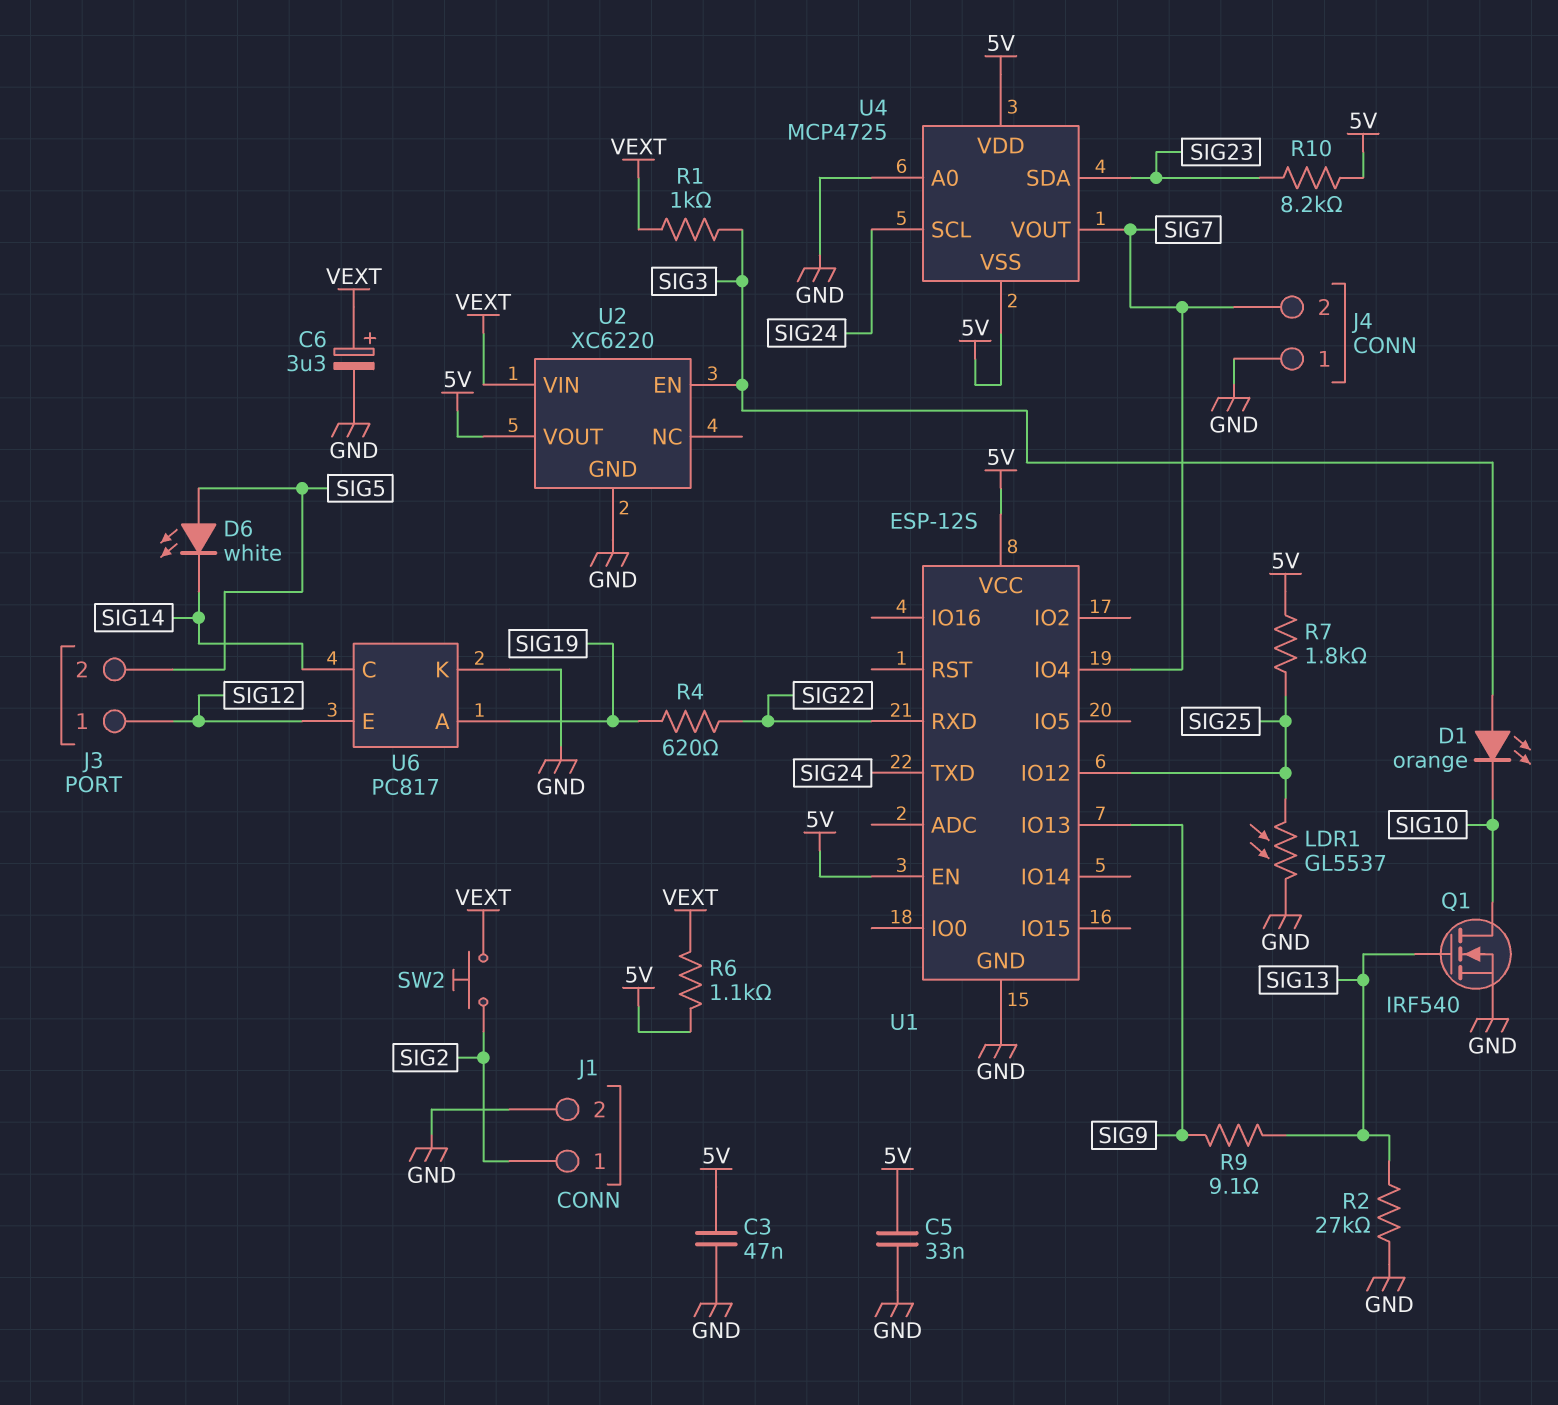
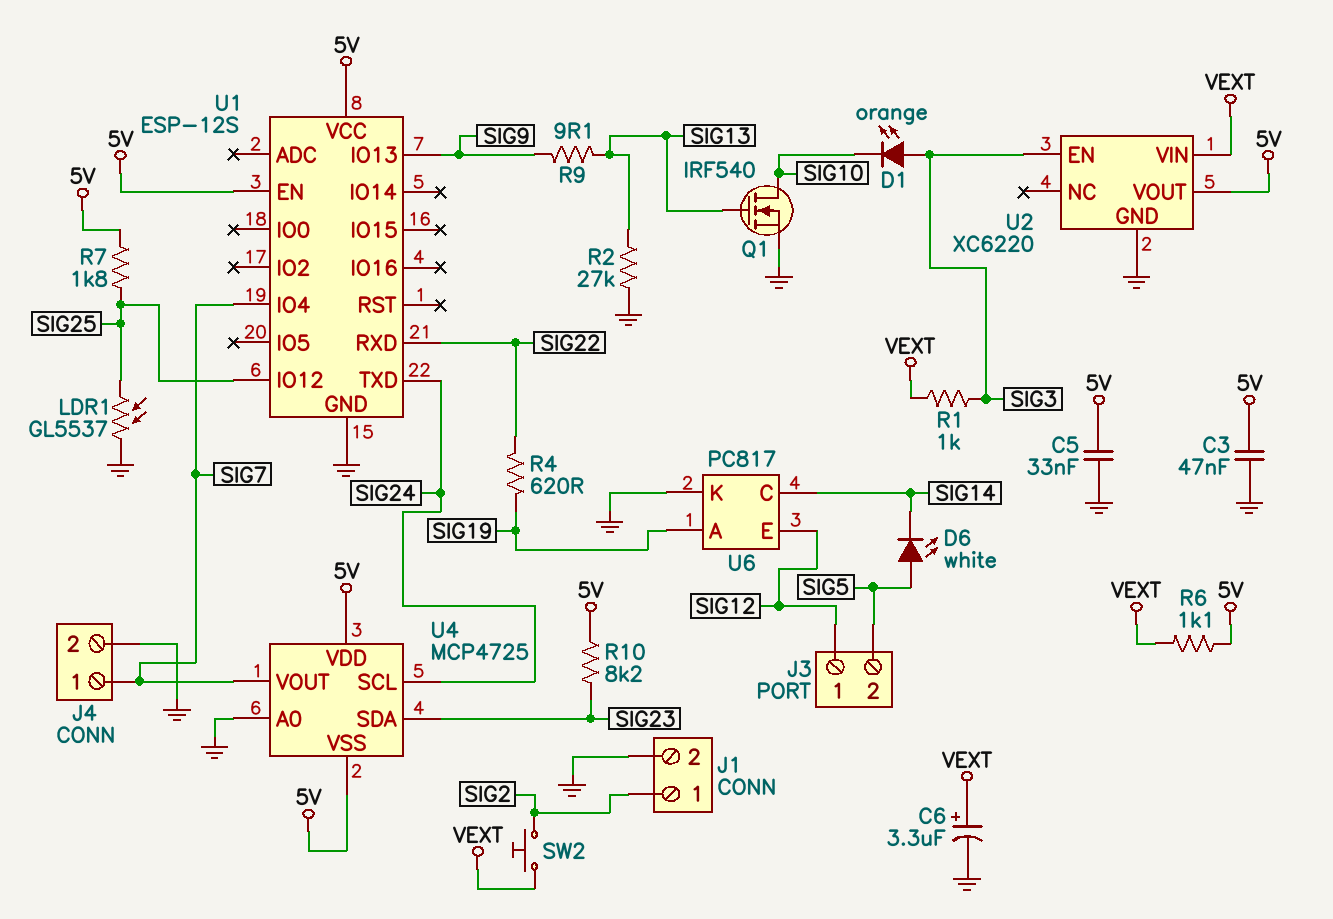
J4 pin 1: GND -> SIG7
J4 pin 2: SIG7 -> GND

